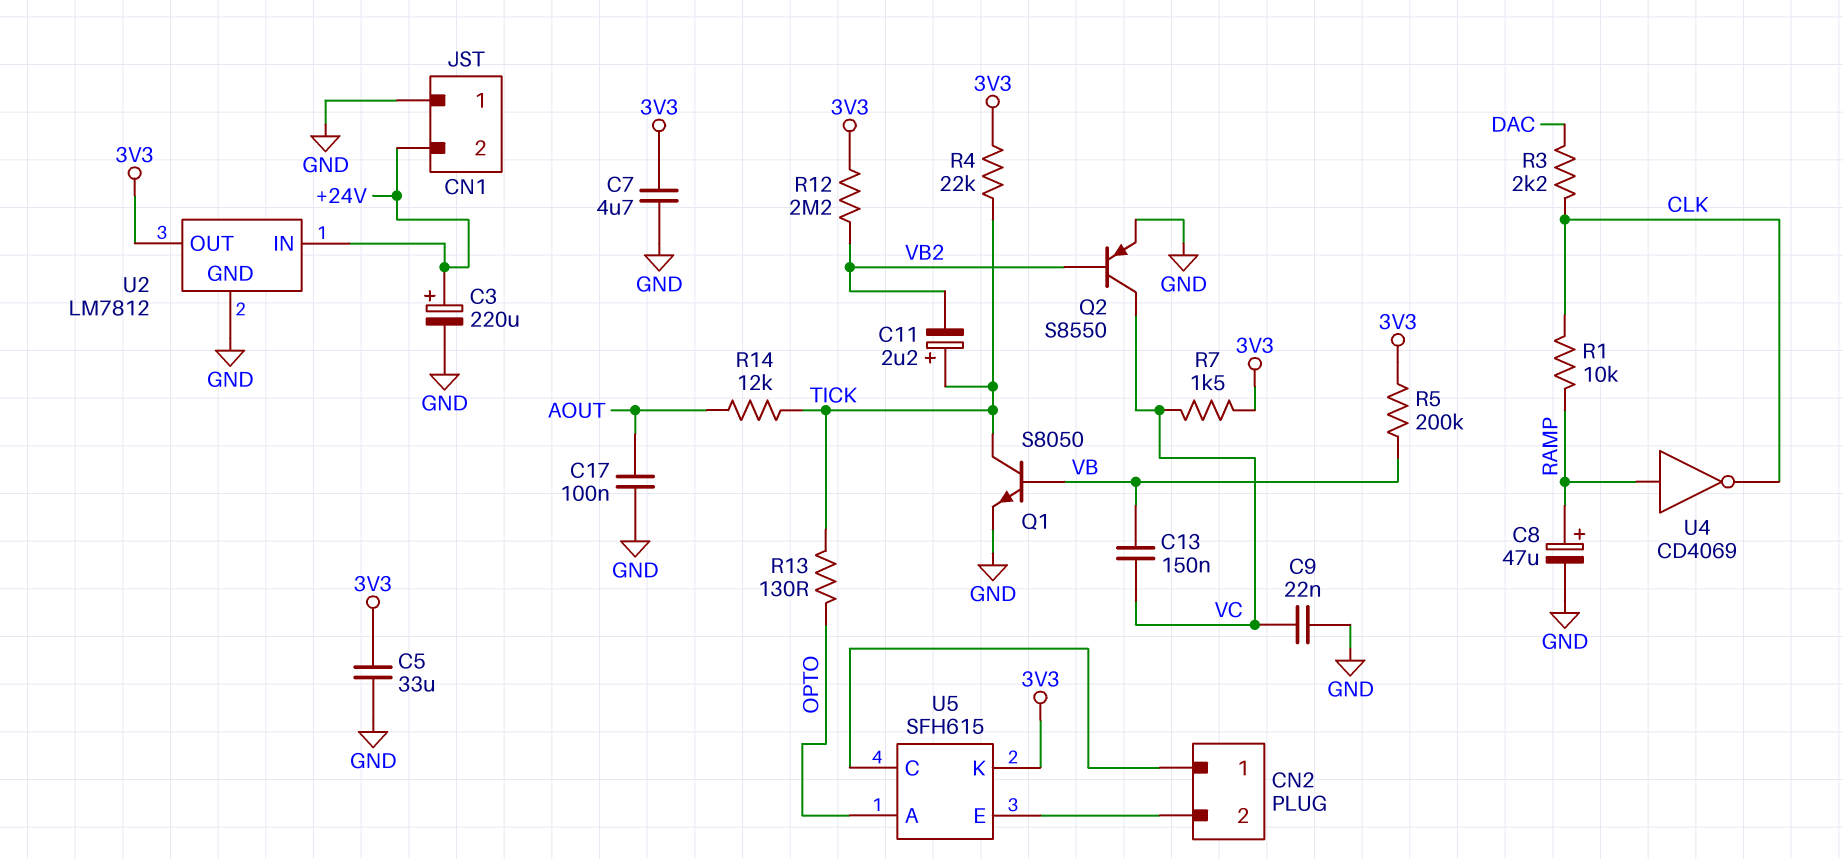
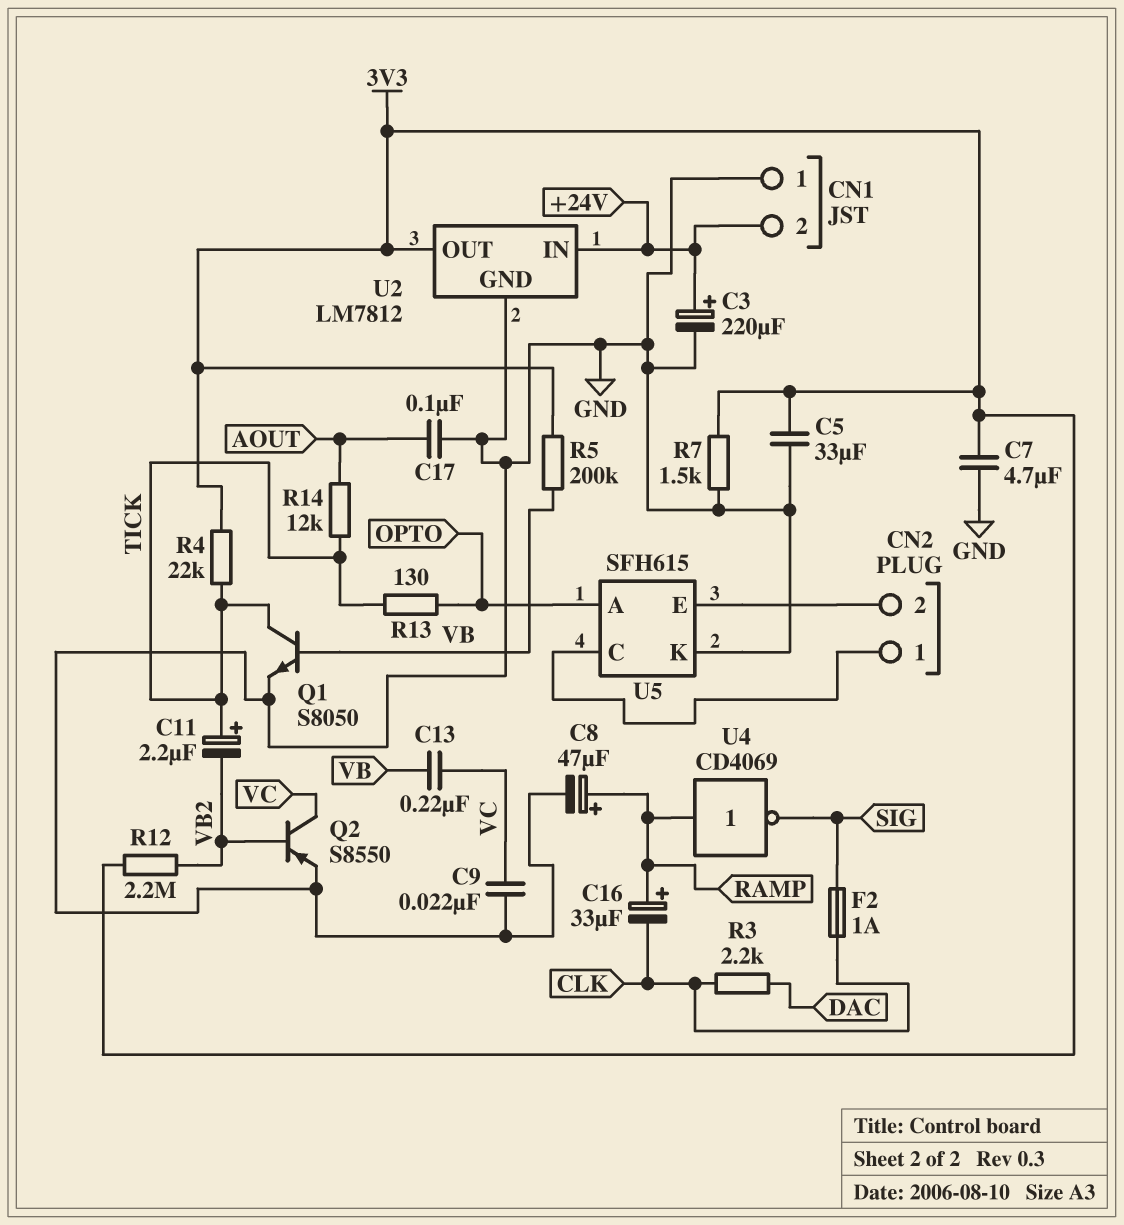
C13: 150nF (VB, VC) -> 220nF (VB, VC)
C16: none -> 33uF (plus RAMP, minus CLK)
F2: none -> 1A (CLK, SIG)
R1: 10k (CLK, RAMP) -> none
R7: 1.5k (3V3, VC) -> 1.5k (3V3, GND)
U4: NOT CD4069 (in RAMP, out CLK) -> NOT CD4069 (in RAMP, out SIG)
U5 pin K: 3V3 -> GND

